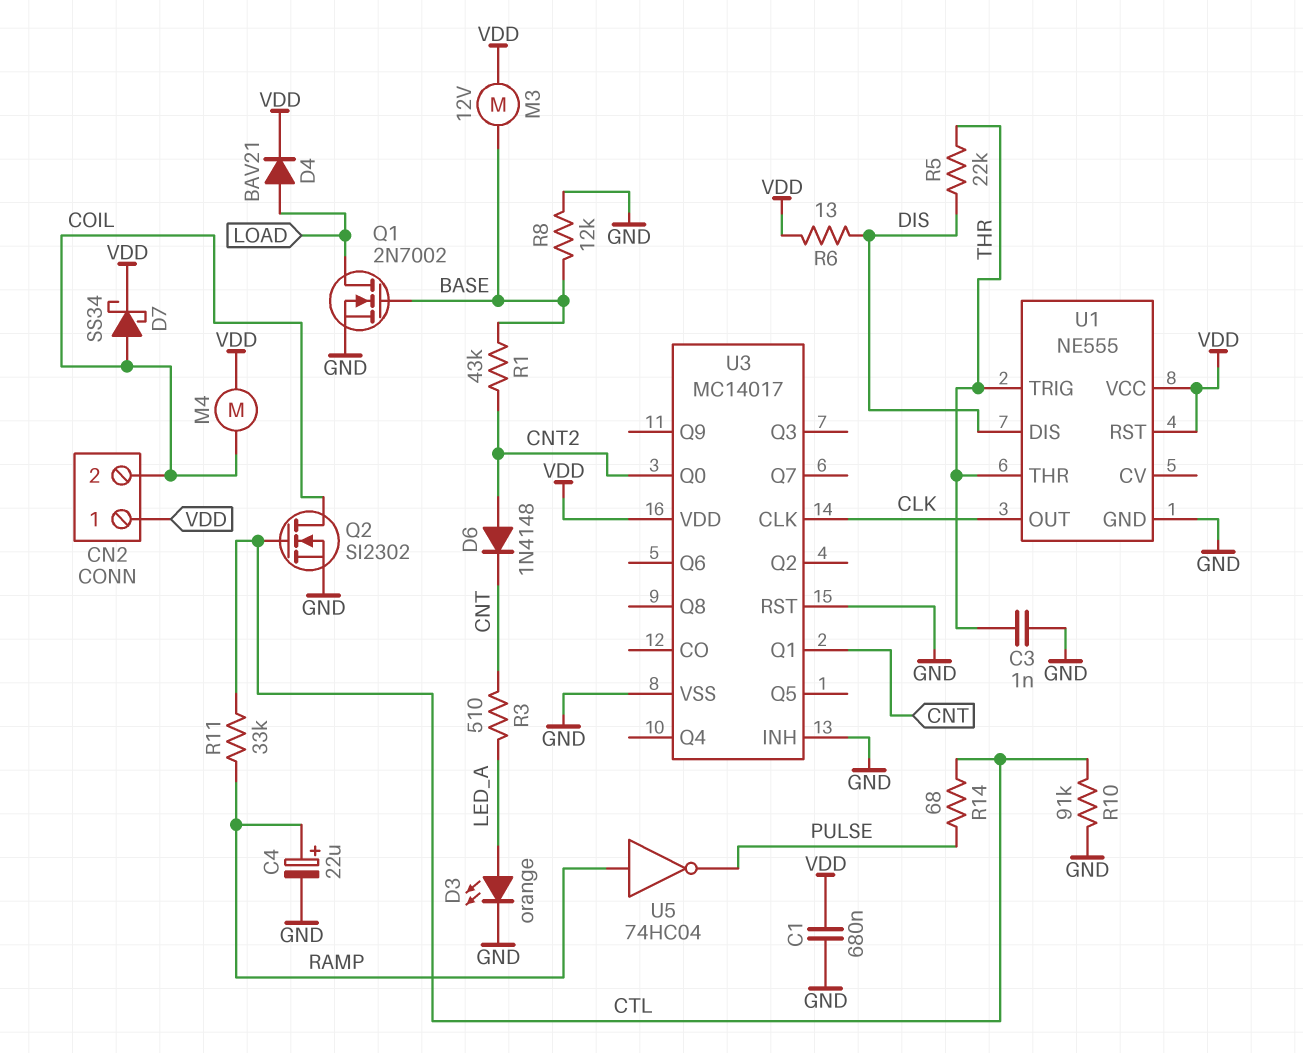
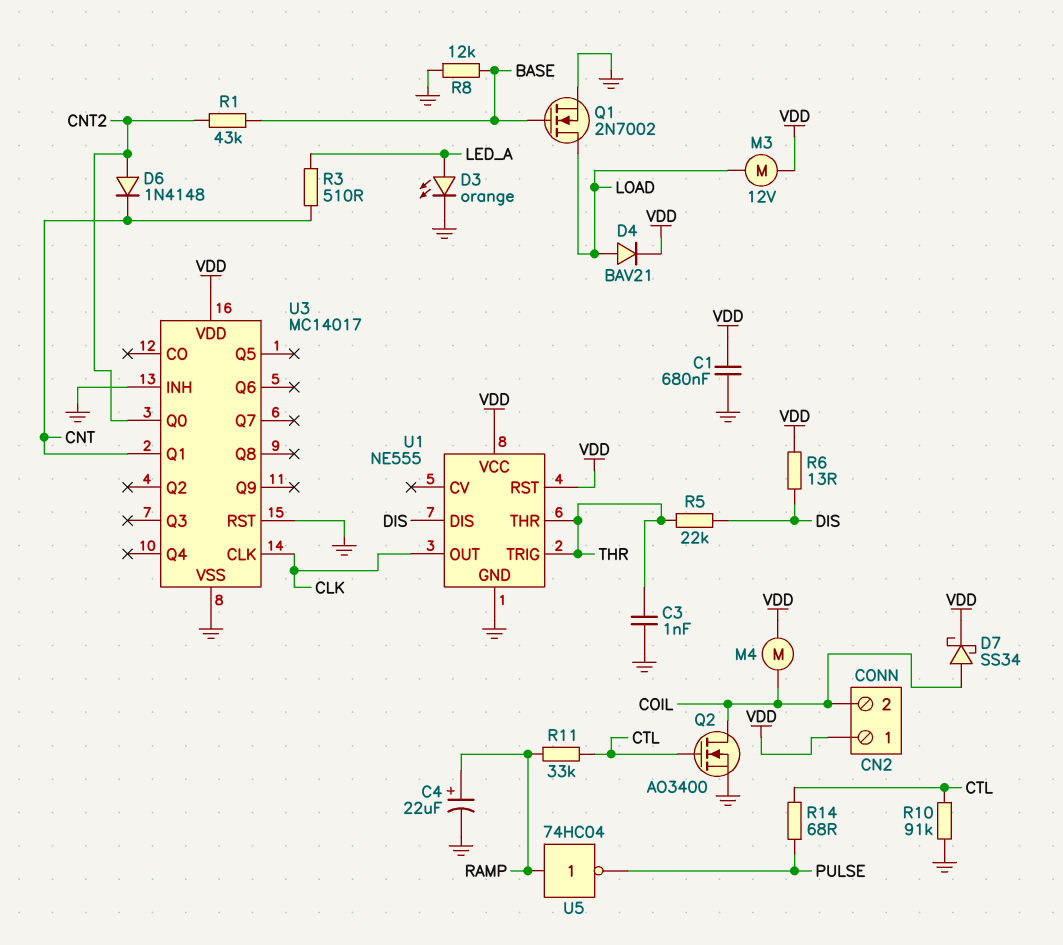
M3: motor 12V (BASE, VDD) -> motor 12V (LOAD, VDD)
Q2: NMOS SI2302 (G CTL, D COIL, S GND) -> NMOS AO3400 (G CTL, D COIL, S GND)

